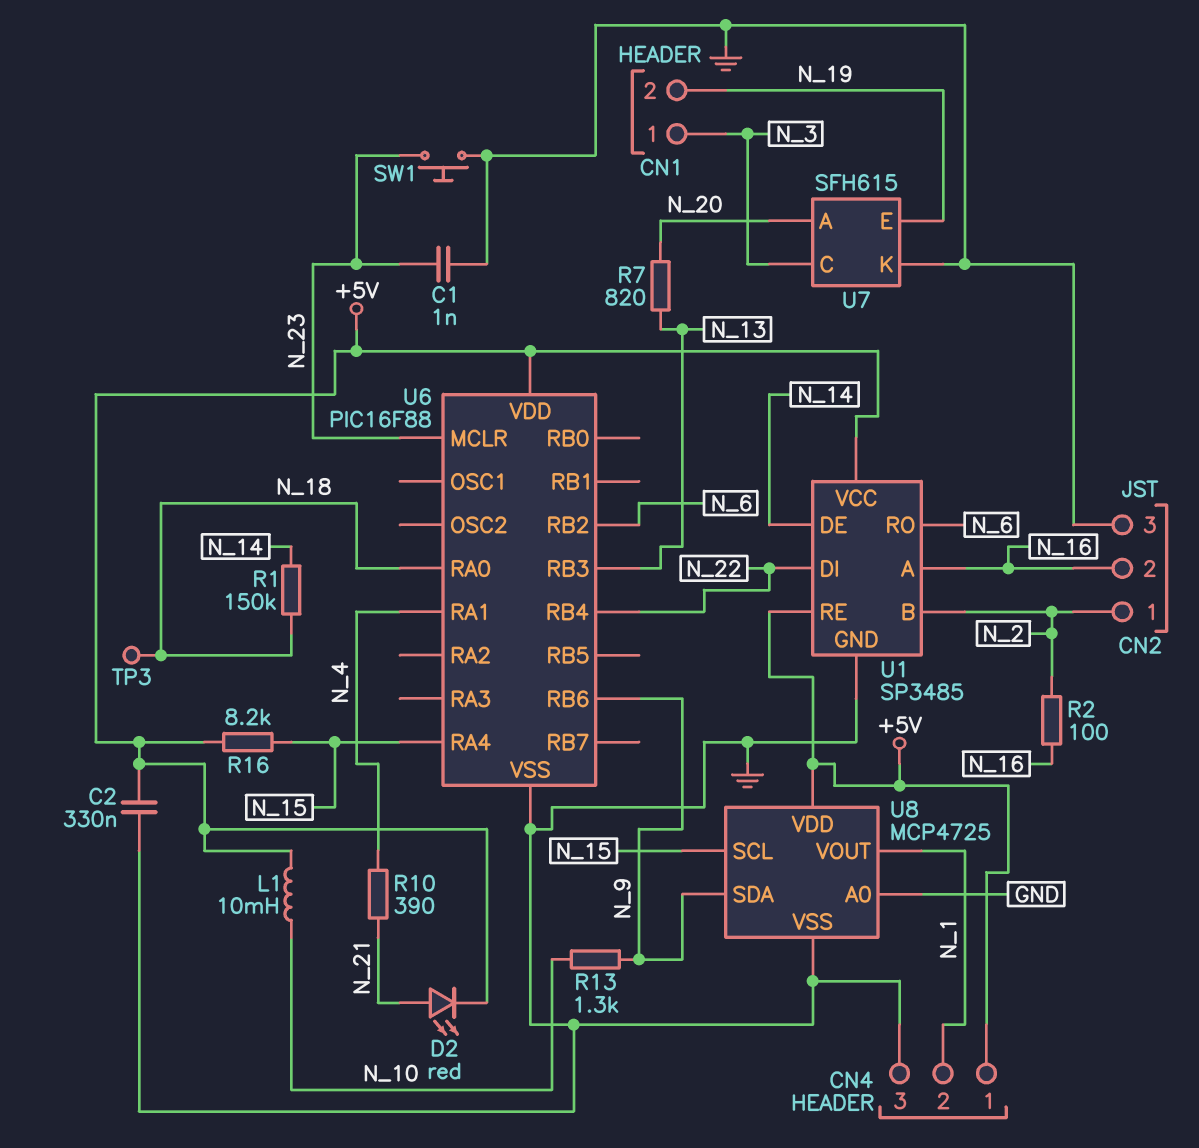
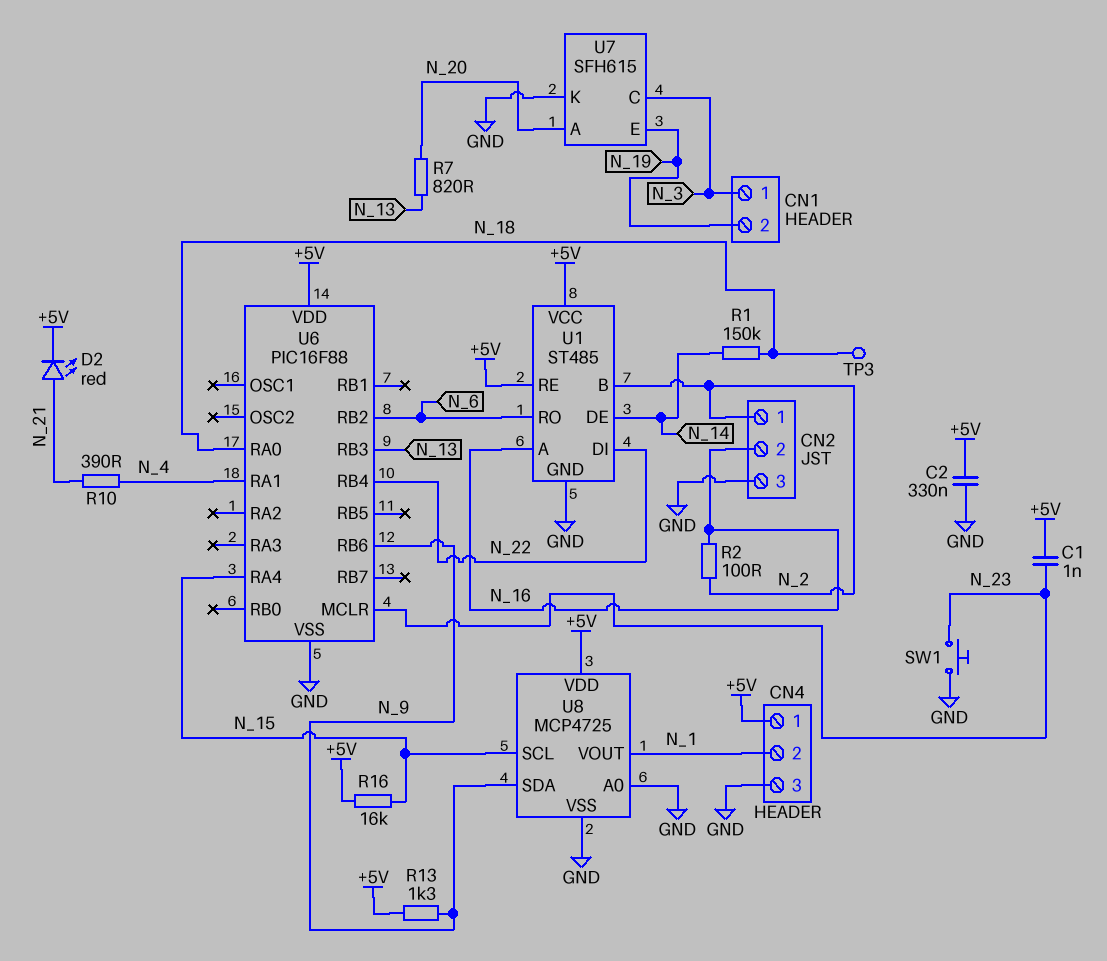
C1: 1nF (GND, N_23) -> 1nF (+5V, N_23)
L1: 10mH (+5V, N_10) -> none
R13: 1.3k (N_9, N_10) -> 1.3k (+5V, N_9)
R16: 8.2k (+5V, N_15) -> 16k (+5V, N_15)
U1: SP3485 -> ST485

